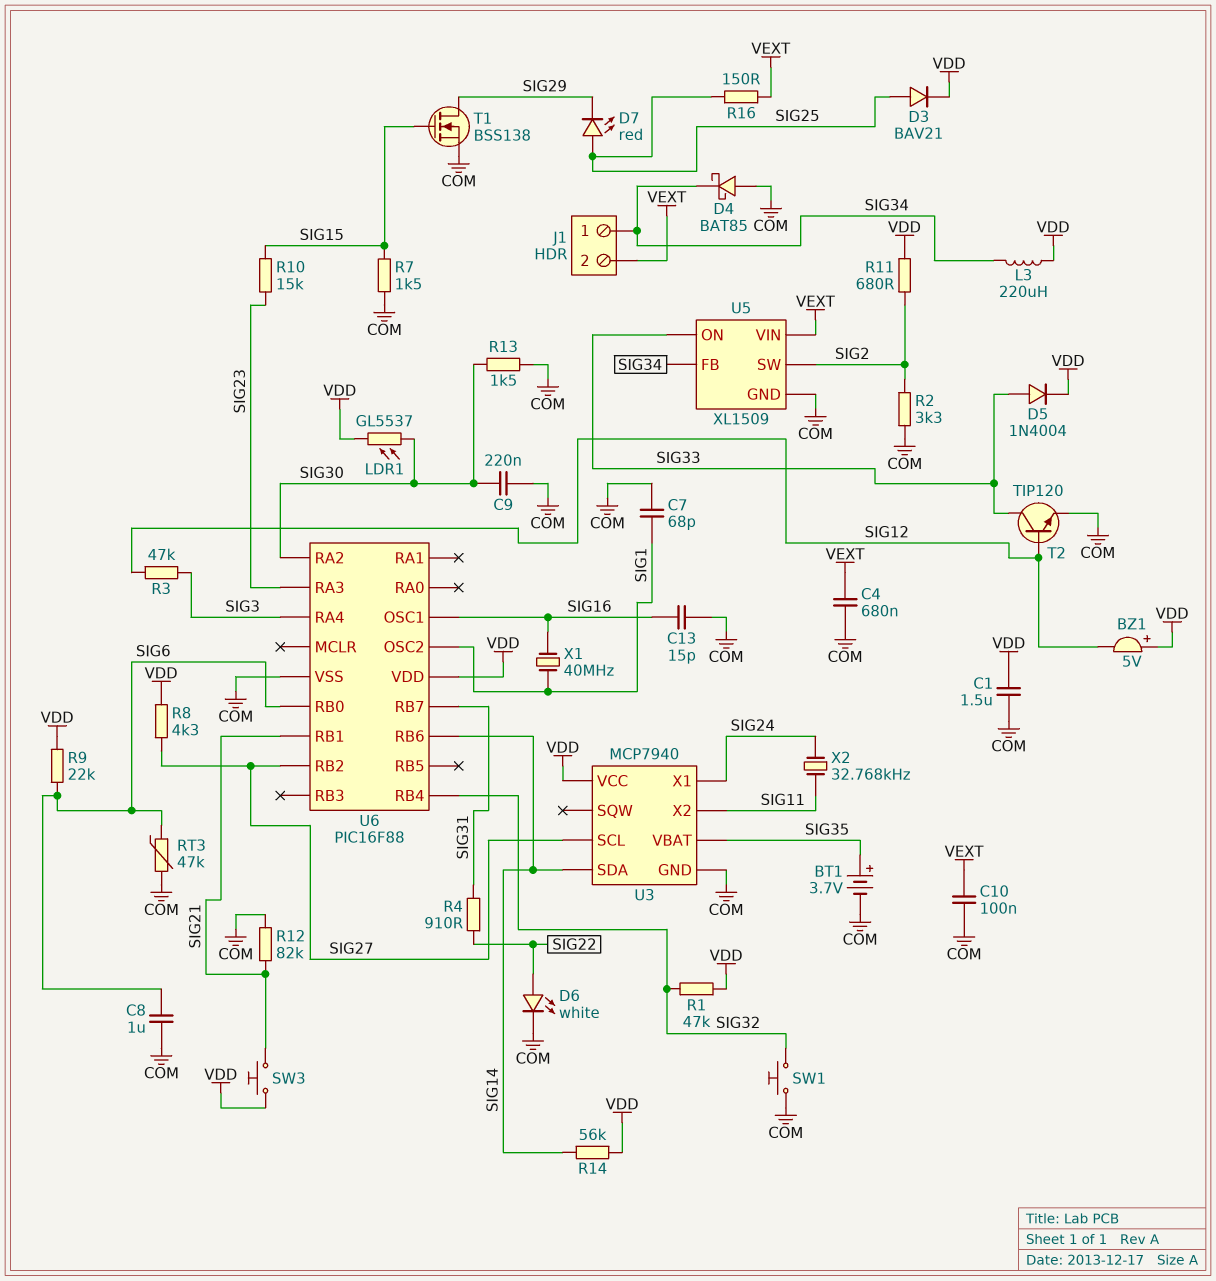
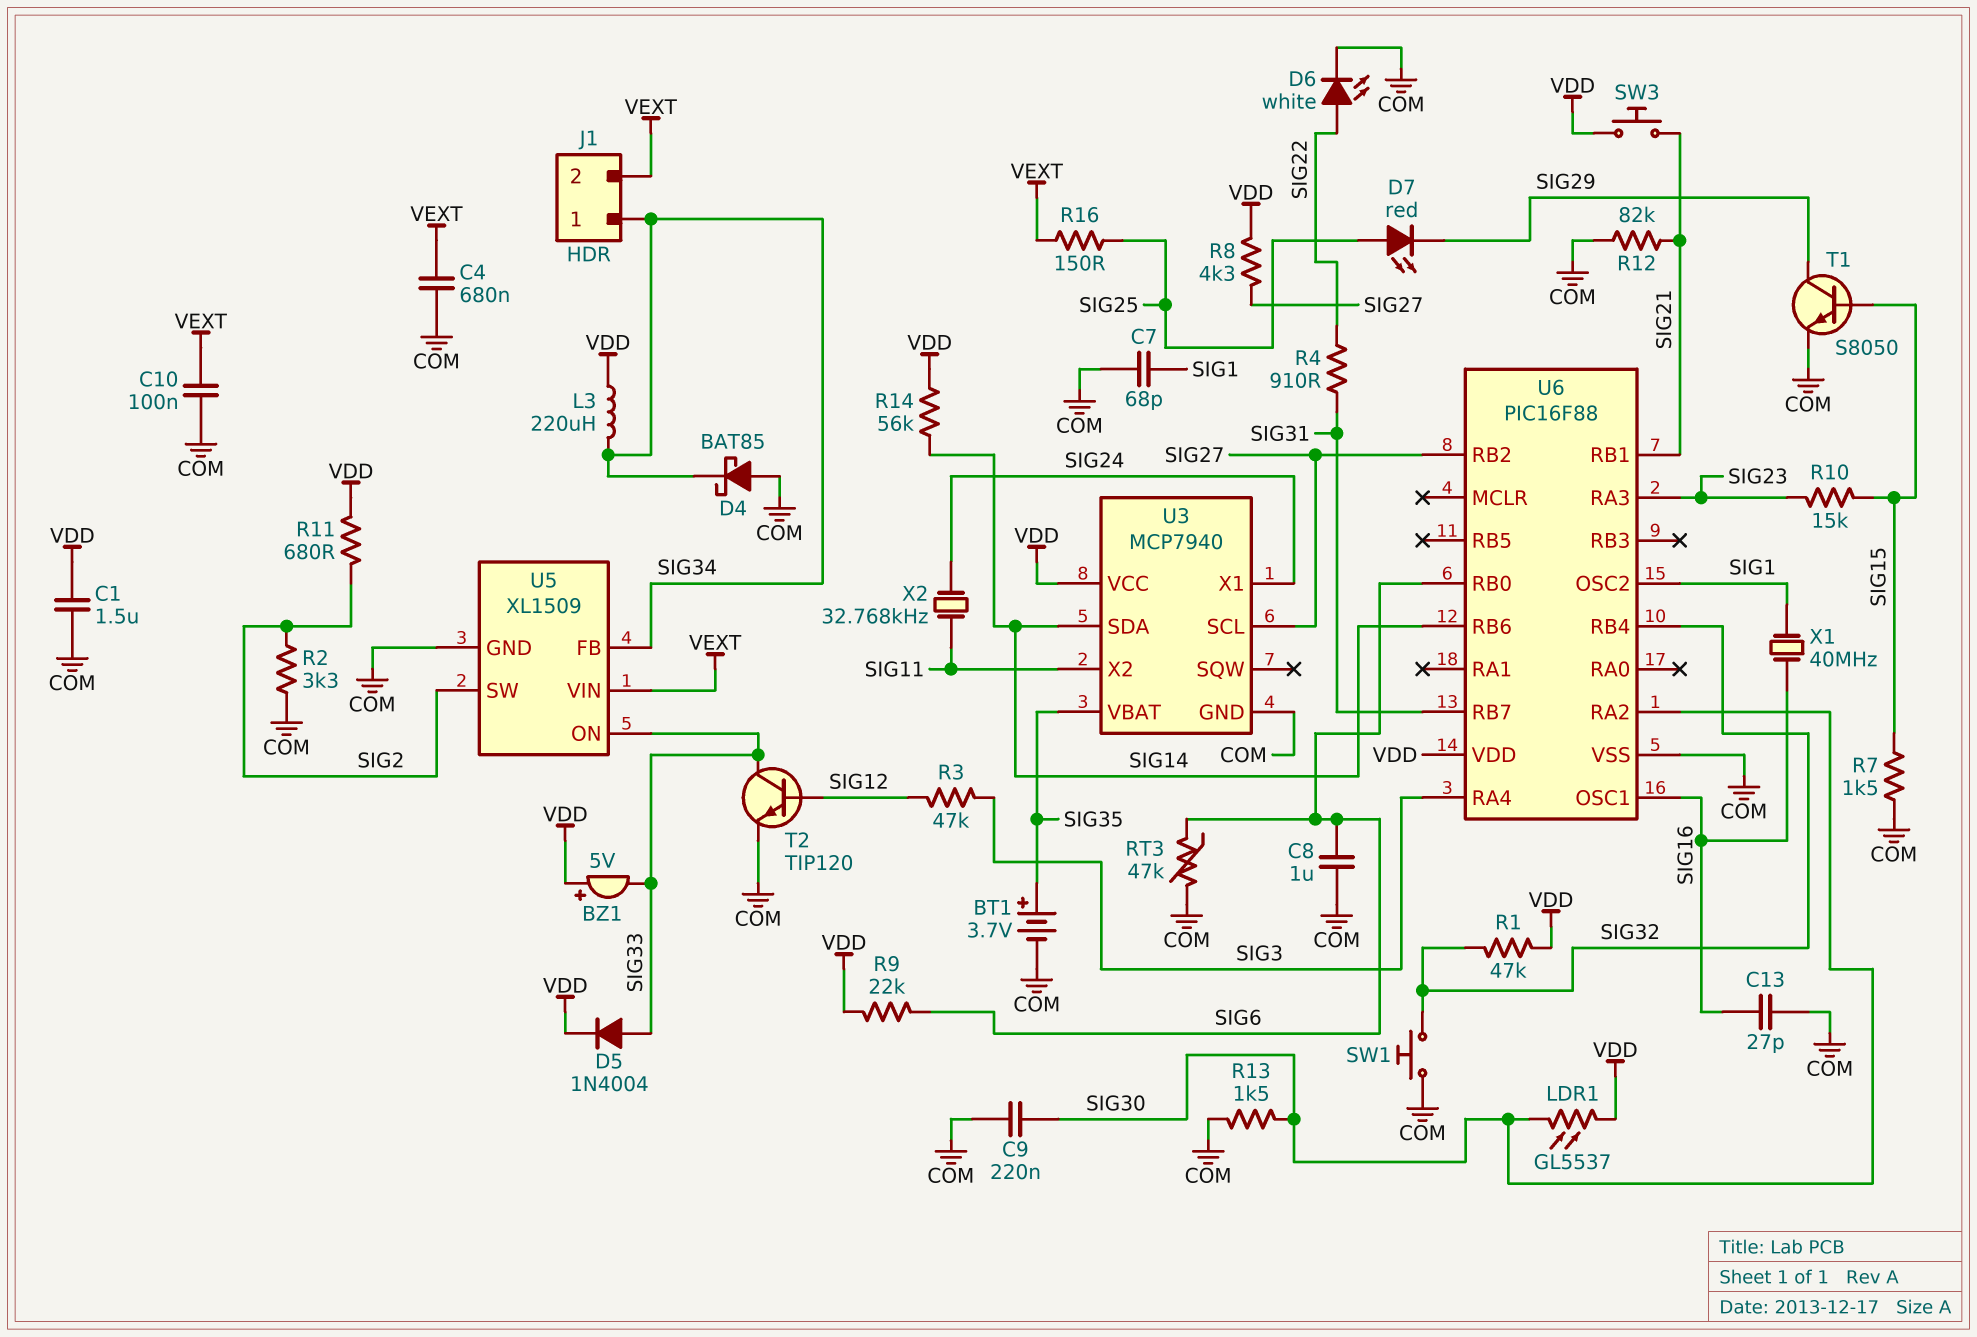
BZ1: buzzer 5V (plus VDD, minus SIG12) -> buzzer 5V (plus VDD, minus SIG33)
C13: 15pF (COM, SIG16) -> 27pF (COM, SIG16)
D3: diode BAV21 (A SIG25, K VDD) -> none
T1: NMOS BSS138 (G SIG15, D SIG29, S COM) -> NPN S8050 (B SIG15, C SIG29, E COM)

